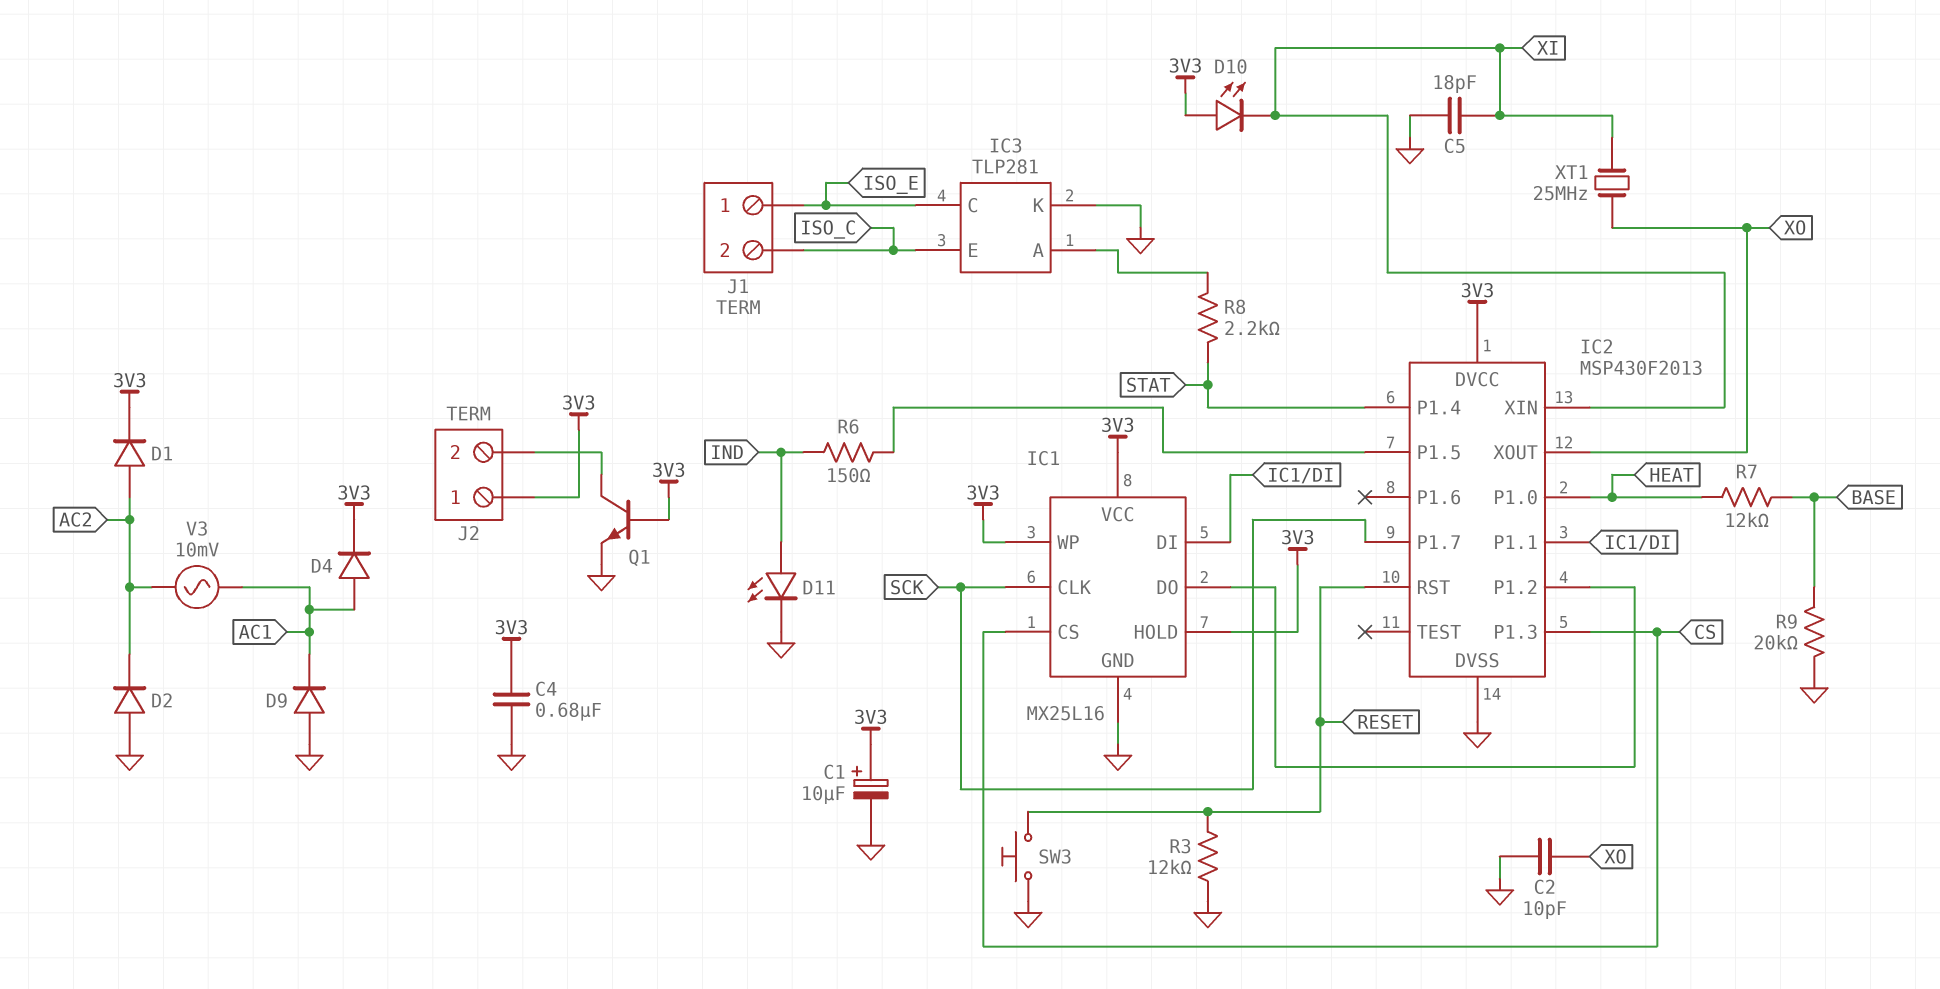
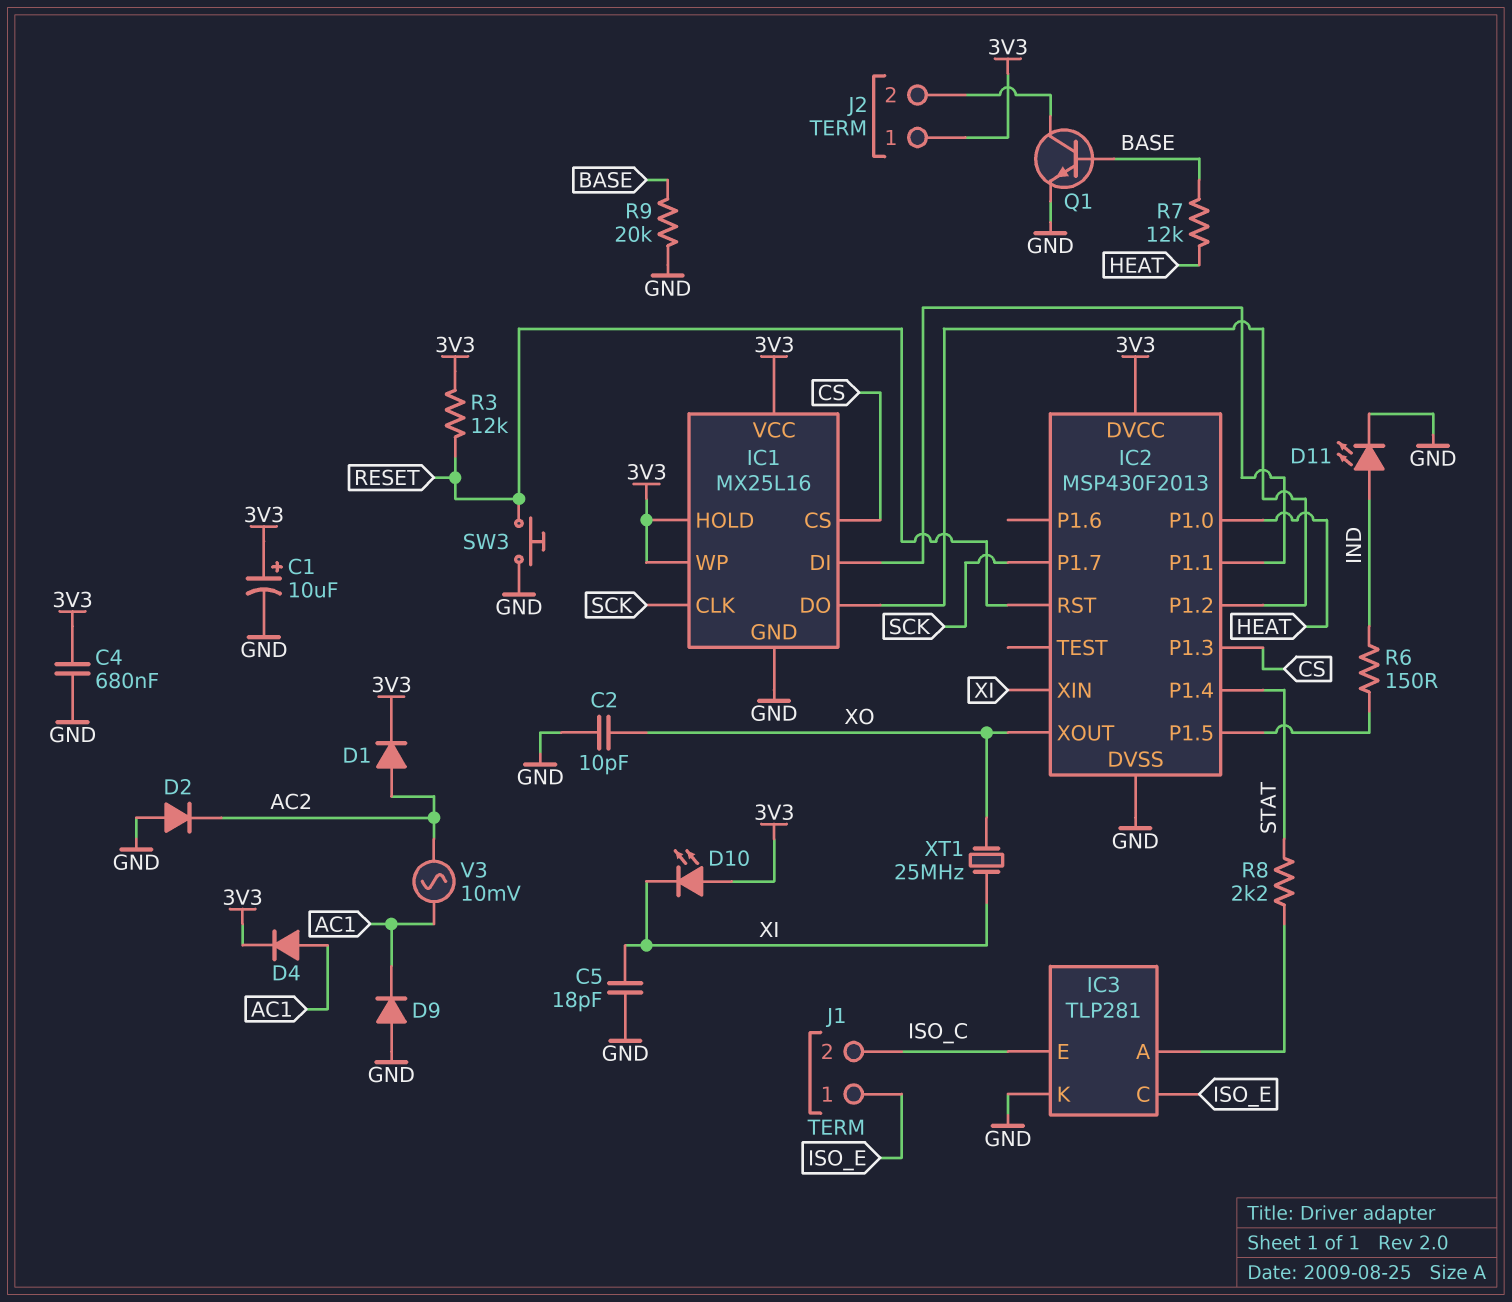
Q1: NPN (B 3V3, C J2/2, E GND) -> NPN (B BASE, C J2/2, E GND)
R3: 12k (GND, RESET) -> 12k (3V3, RESET)

